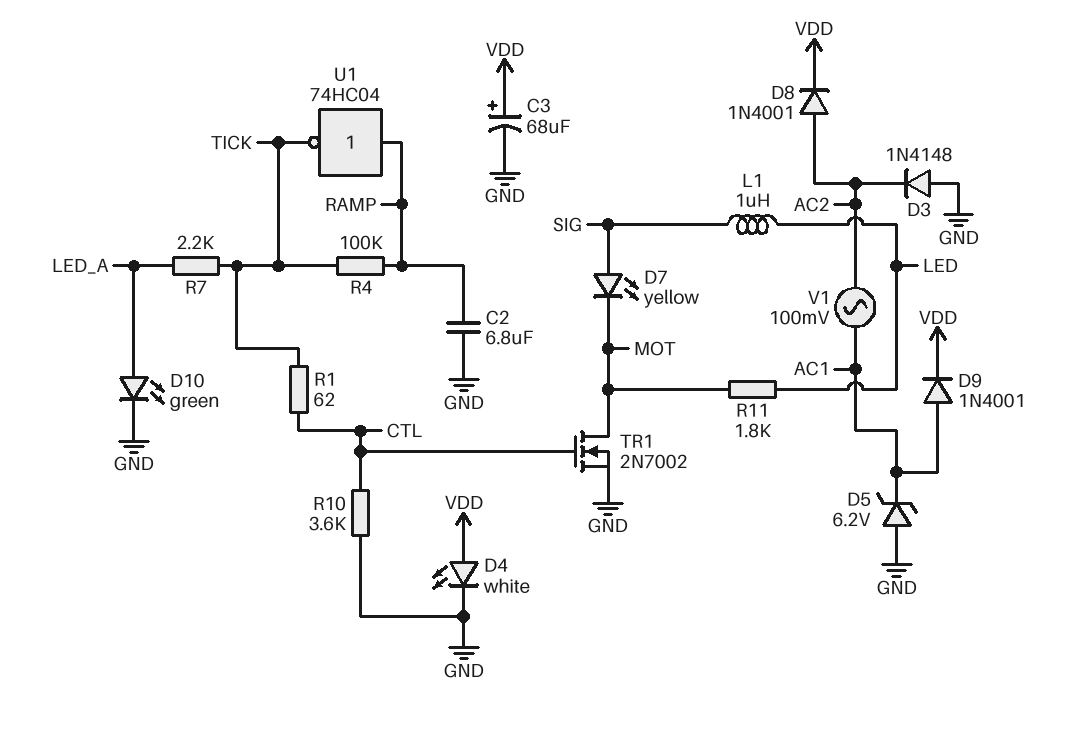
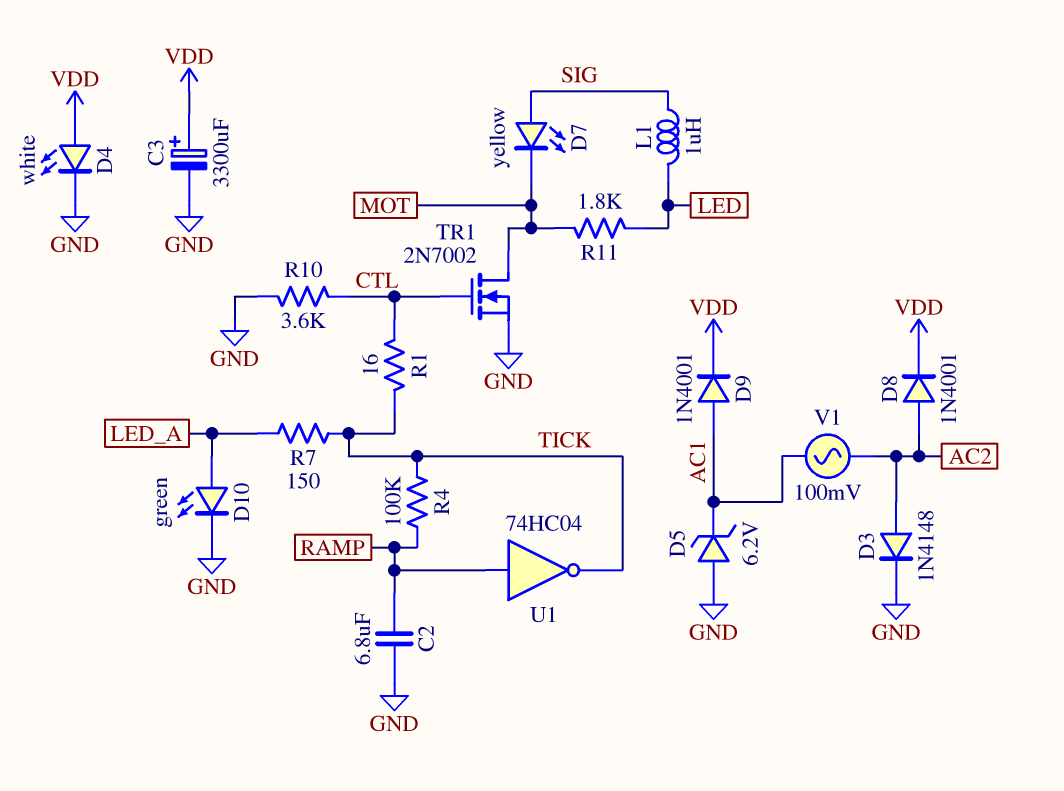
C3: 68uF (plus VDD, minus GND) -> 3300uF (plus VDD, minus GND)
D3: diode 1N4148 (A GND, K AC2) -> diode 1N4148 (A AC2, K GND)
R1: 62 (CTL, TICK) -> 16 (CTL, TICK)
R7: 2.2k (LED_A, TICK) -> 150 (LED_A, TICK)

